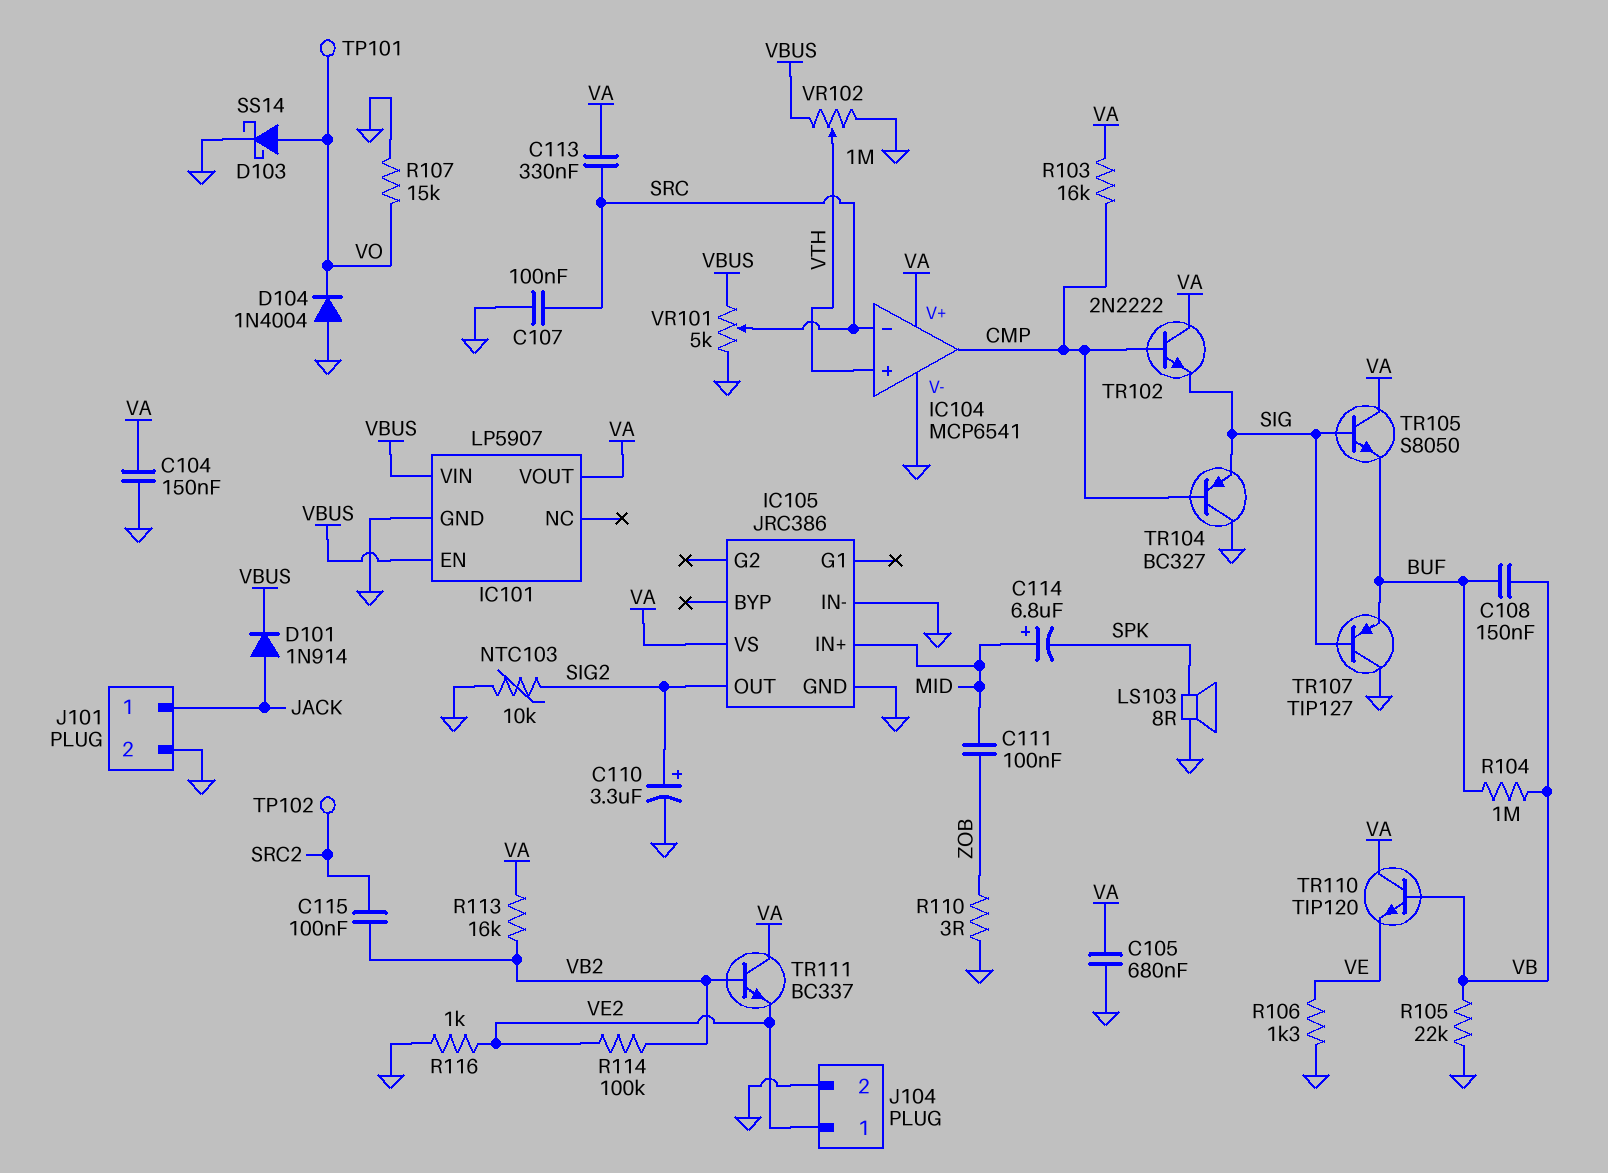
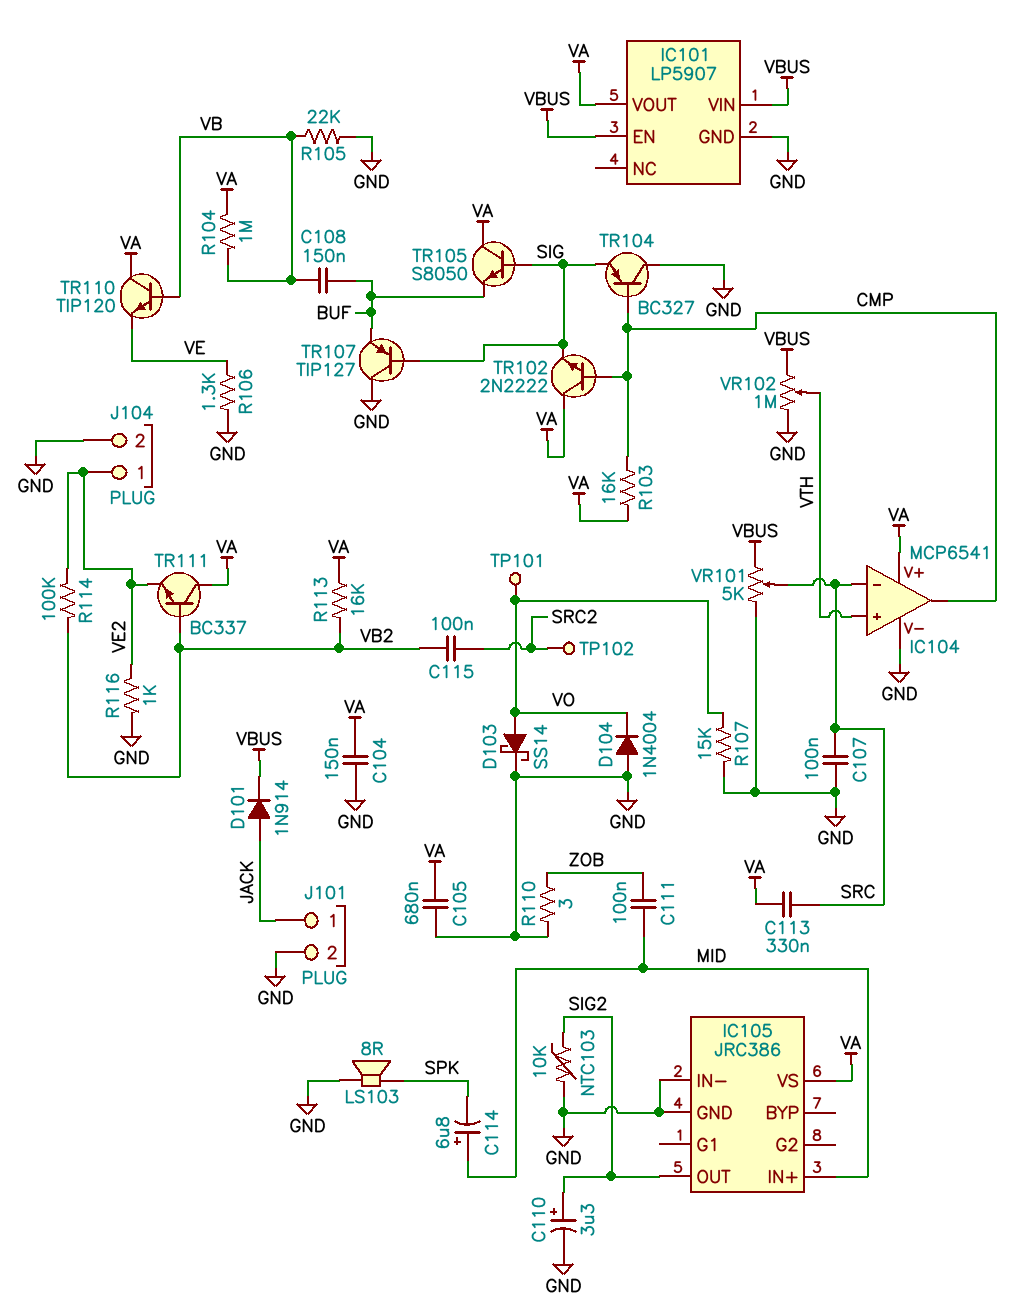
R104: 1M (BUF, VB) -> 1M (VA, VB)

